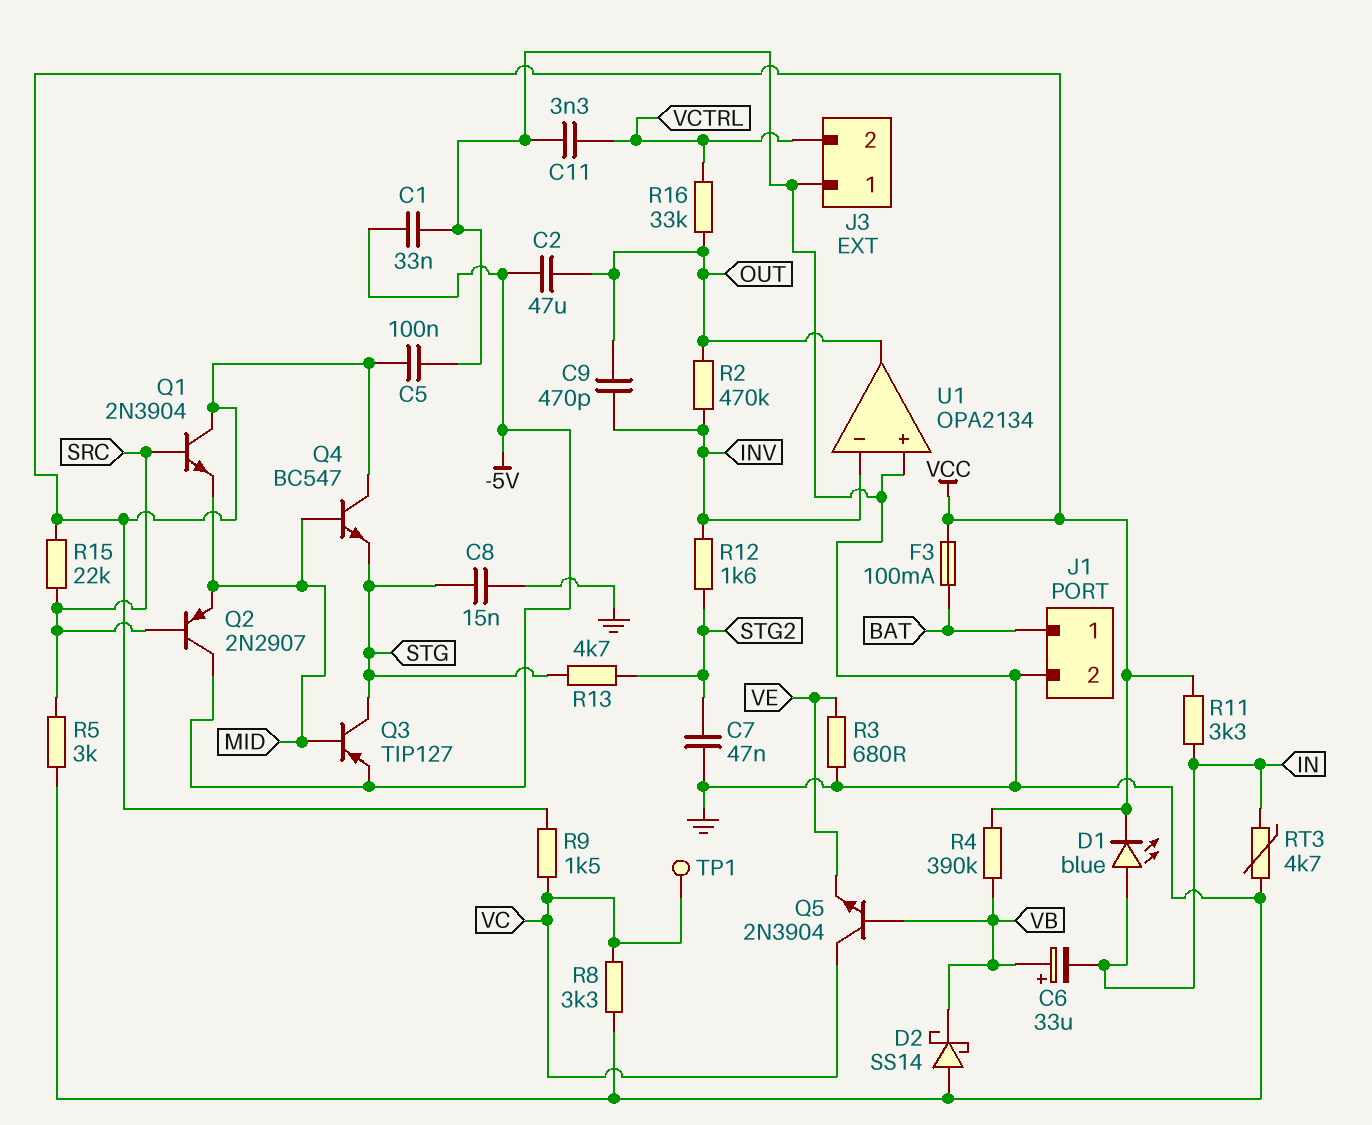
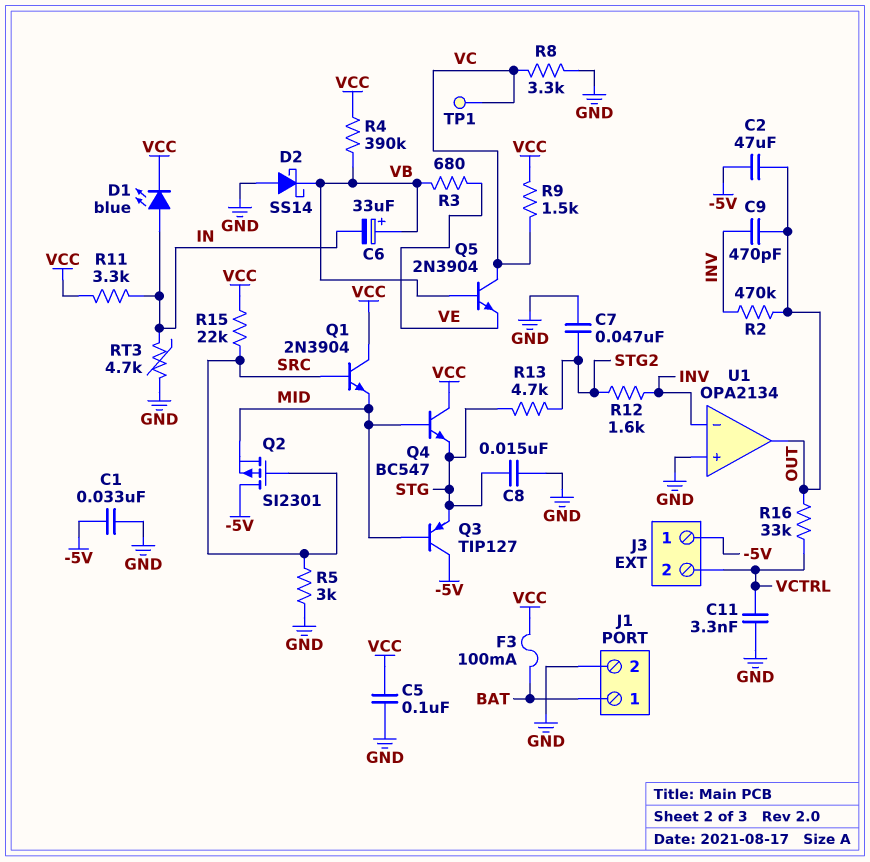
J3 pin 1: GND -> -5V
Q2: PNP 2N2907 (B SRC, C -5V, E MID) -> PMOS SI2301 (G SRC, D -5V, S MID)
Q3: PNP TIP127 (B MID, C STG, E -5V) -> PNP TIP127 (B MID, C -5V, E STG)
R3: 680 (GND, VE) -> 680 (VB, VE)

